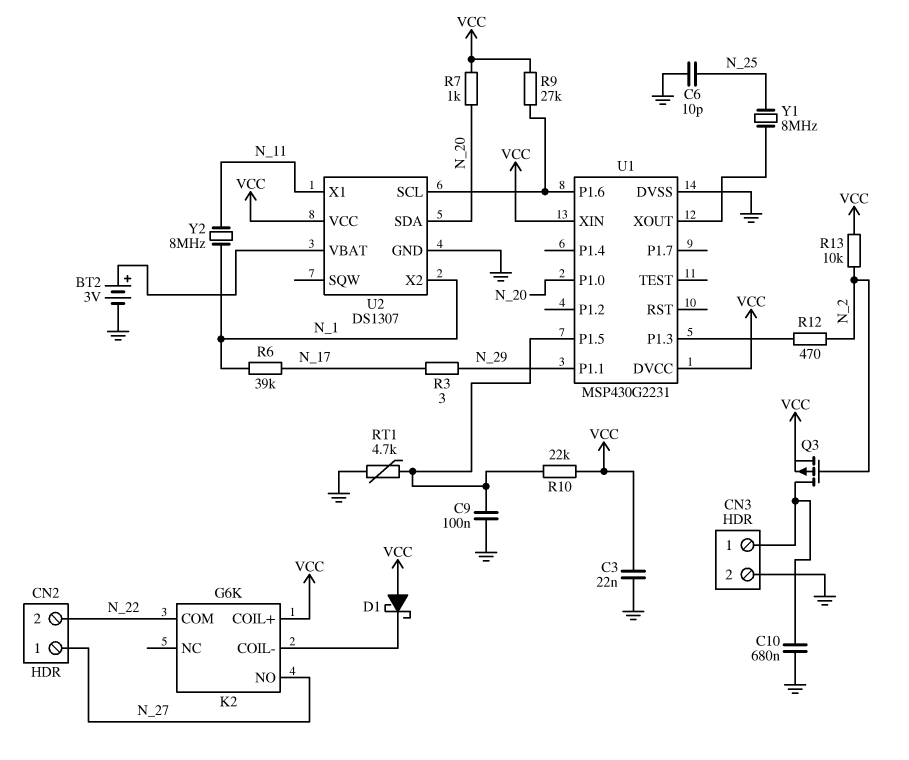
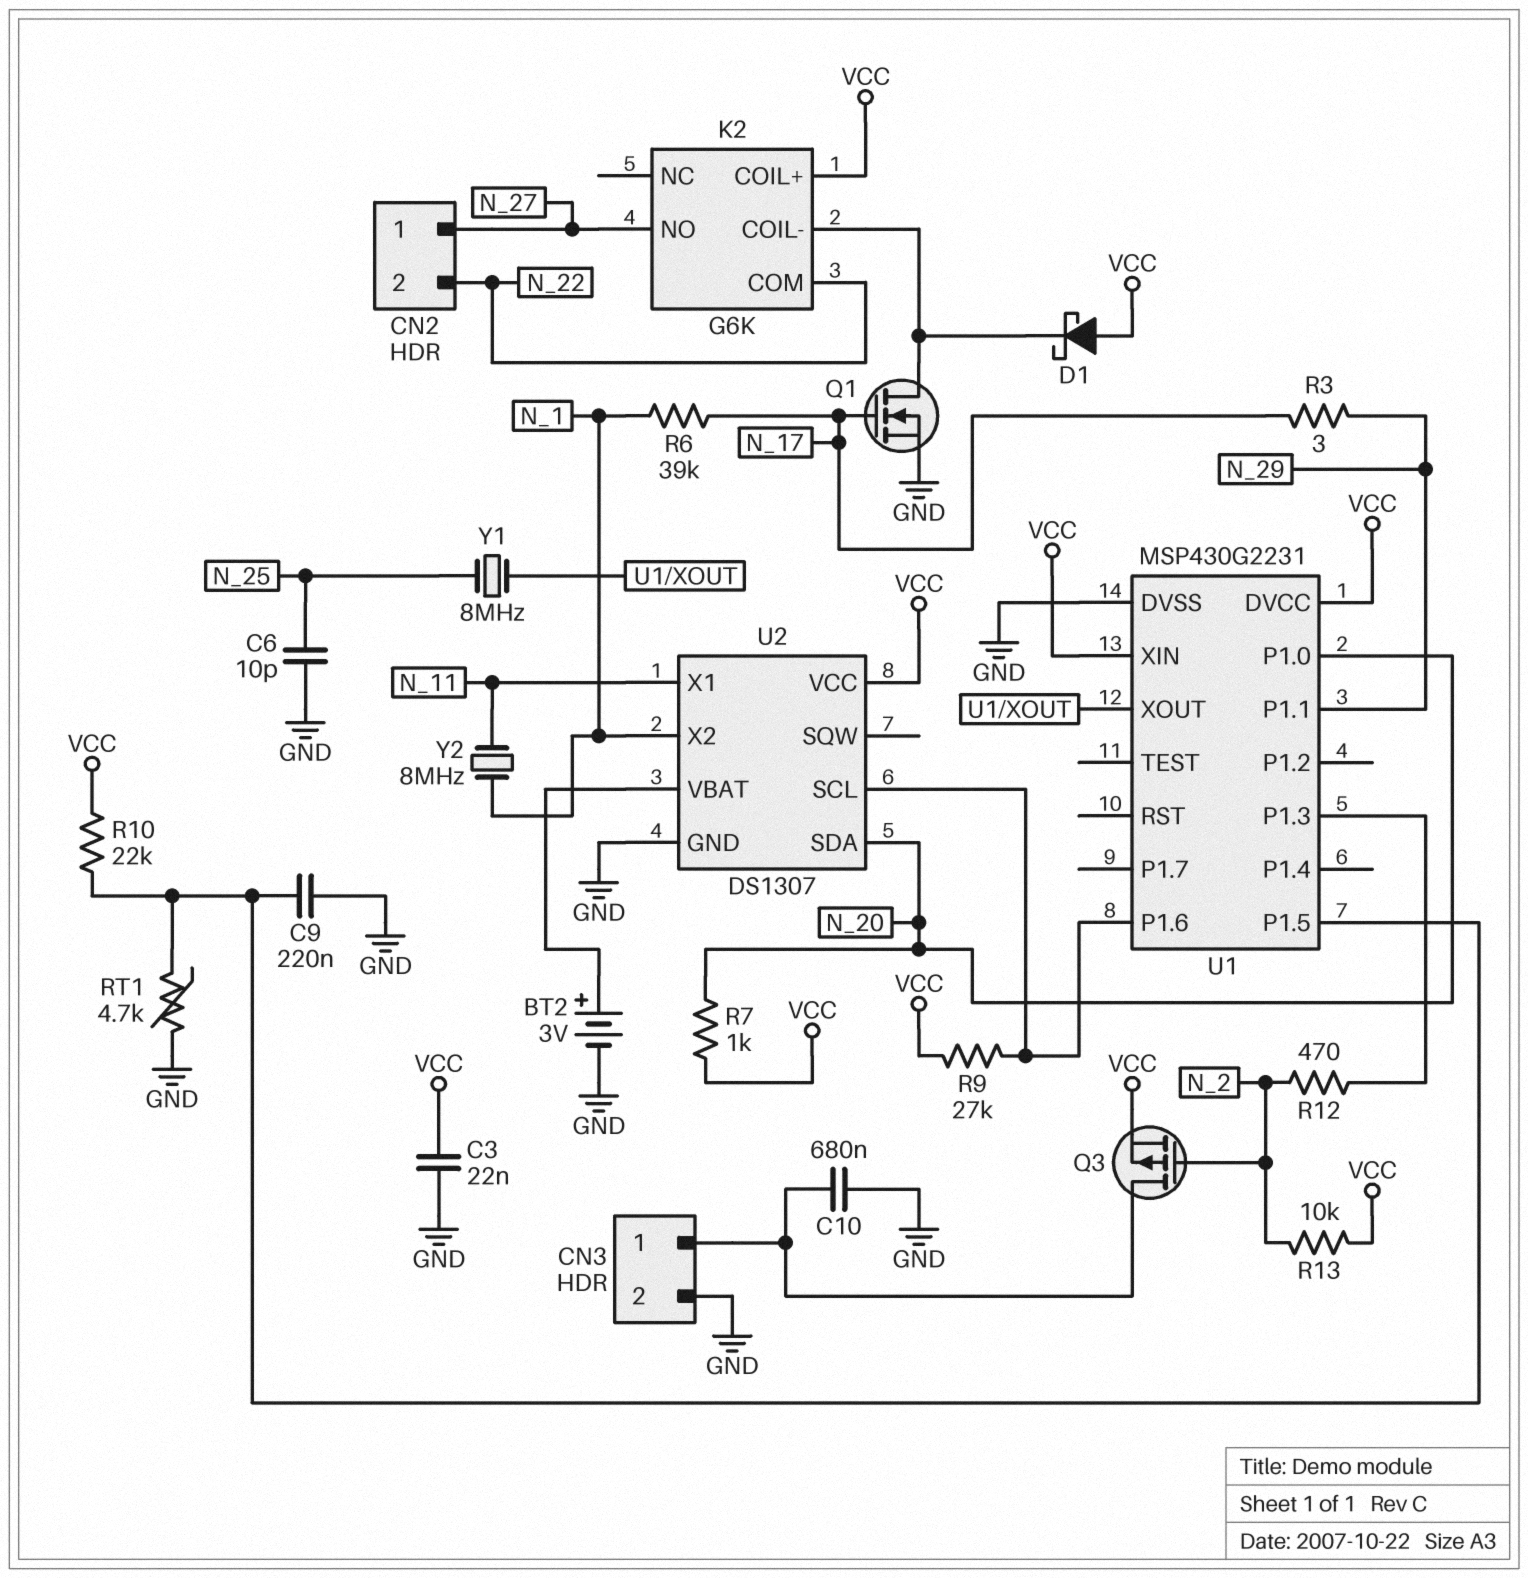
C9: 100nF (GND, U1/P1.5) -> 220nF (GND, U1/P1.5)
Q1: none -> NMOS (G N_17, D K2/COIL-, S GND)

